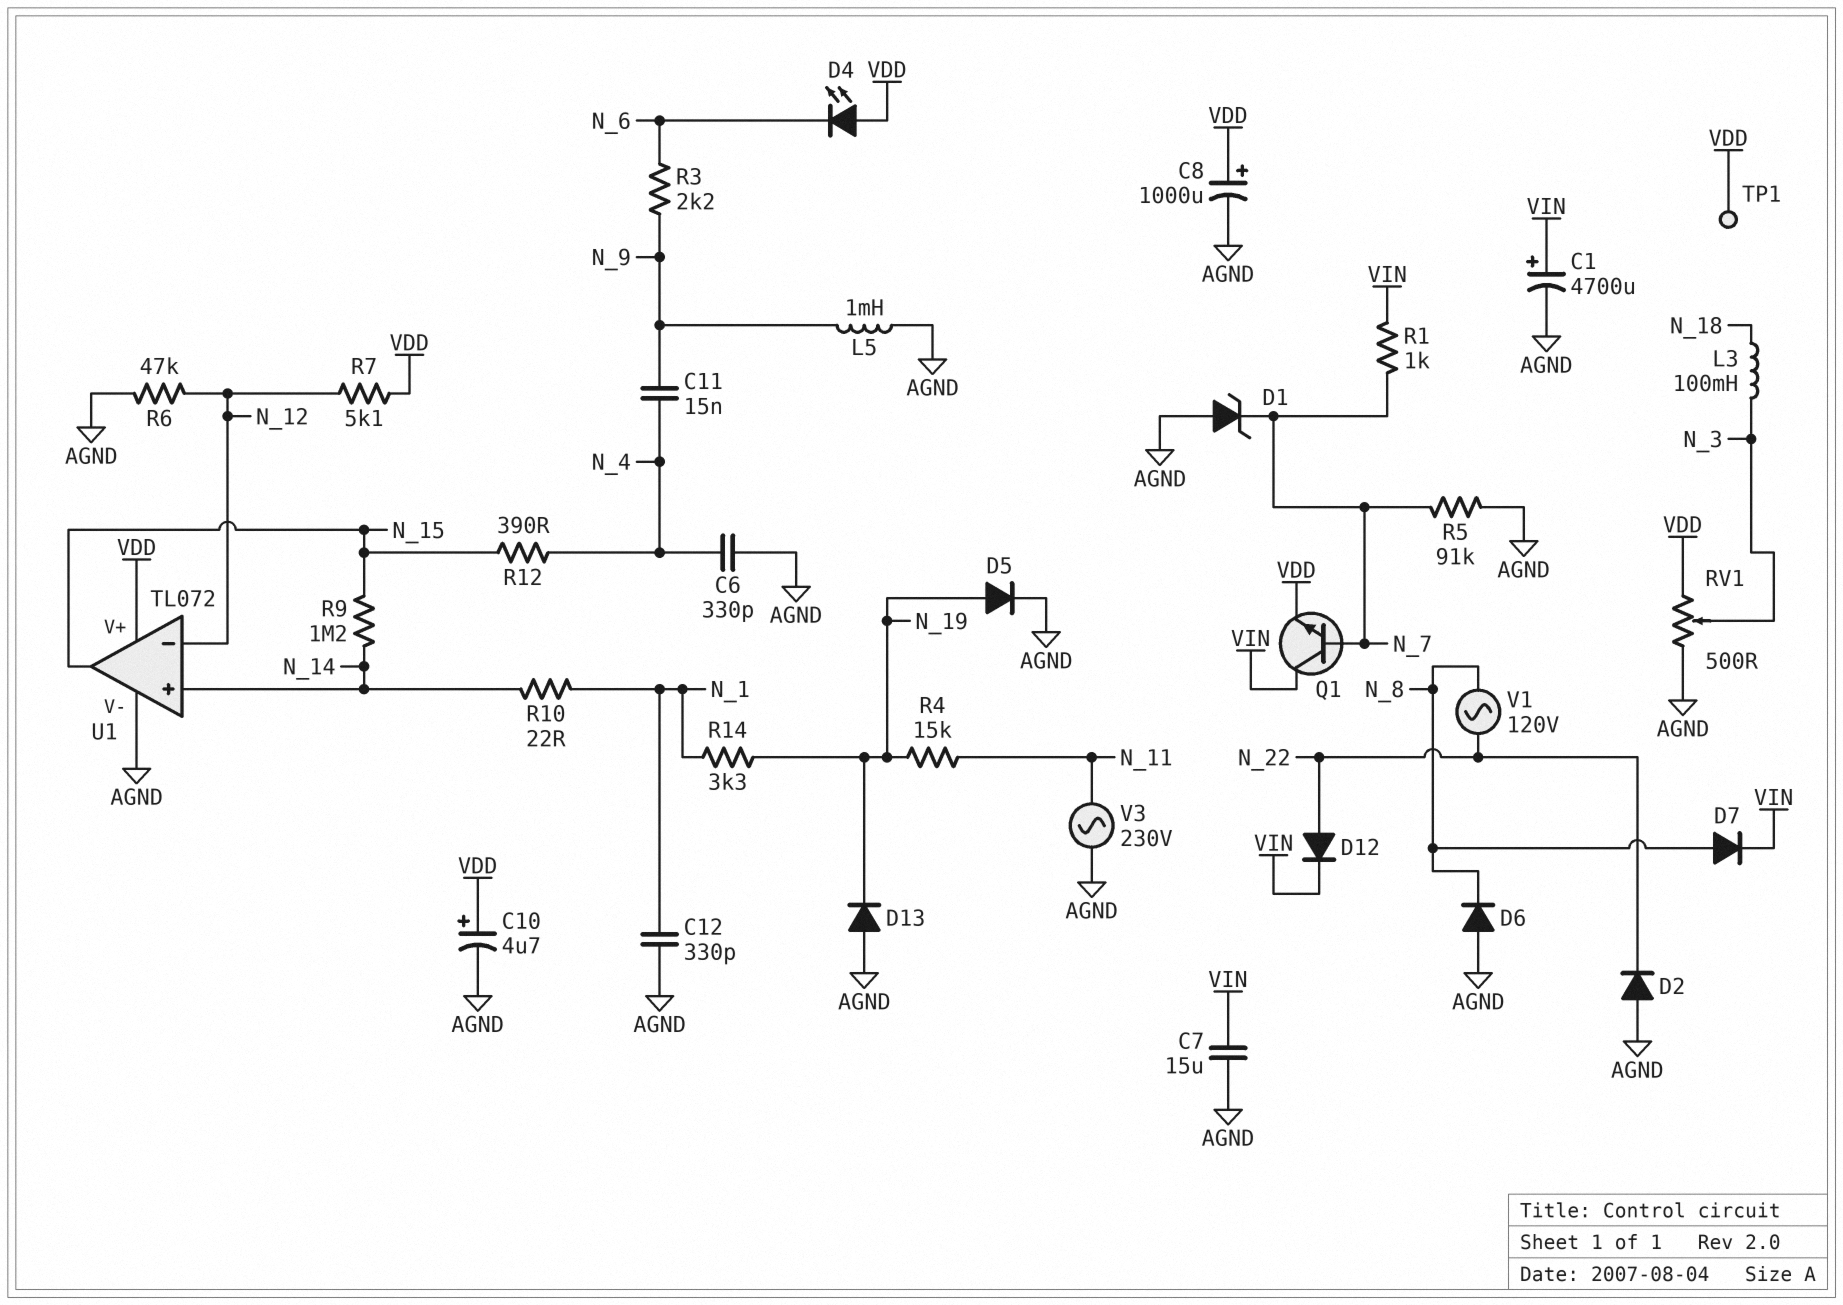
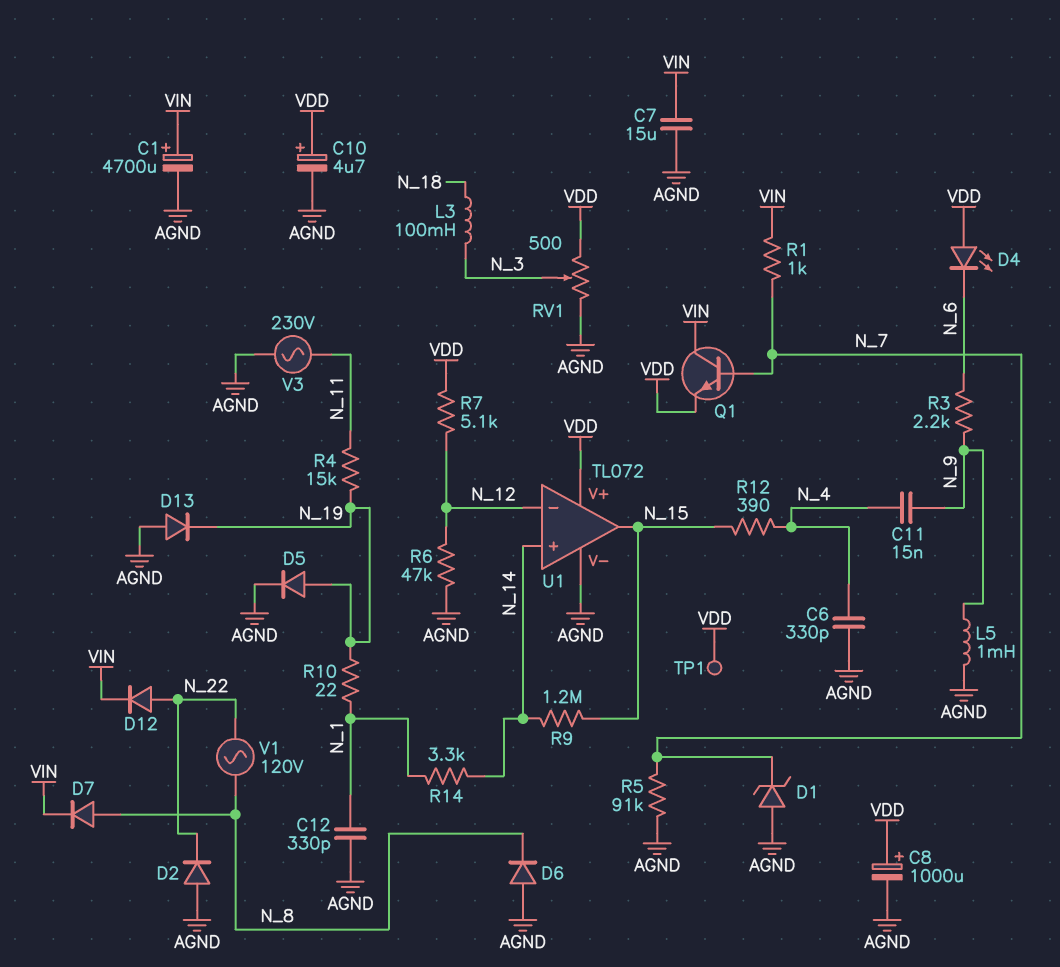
R10: 22 (N_1, N_14) -> 22 (N_1, N_19)
R14: 3.3k (N_1, N_19) -> 3.3k (N_1, N_14)

